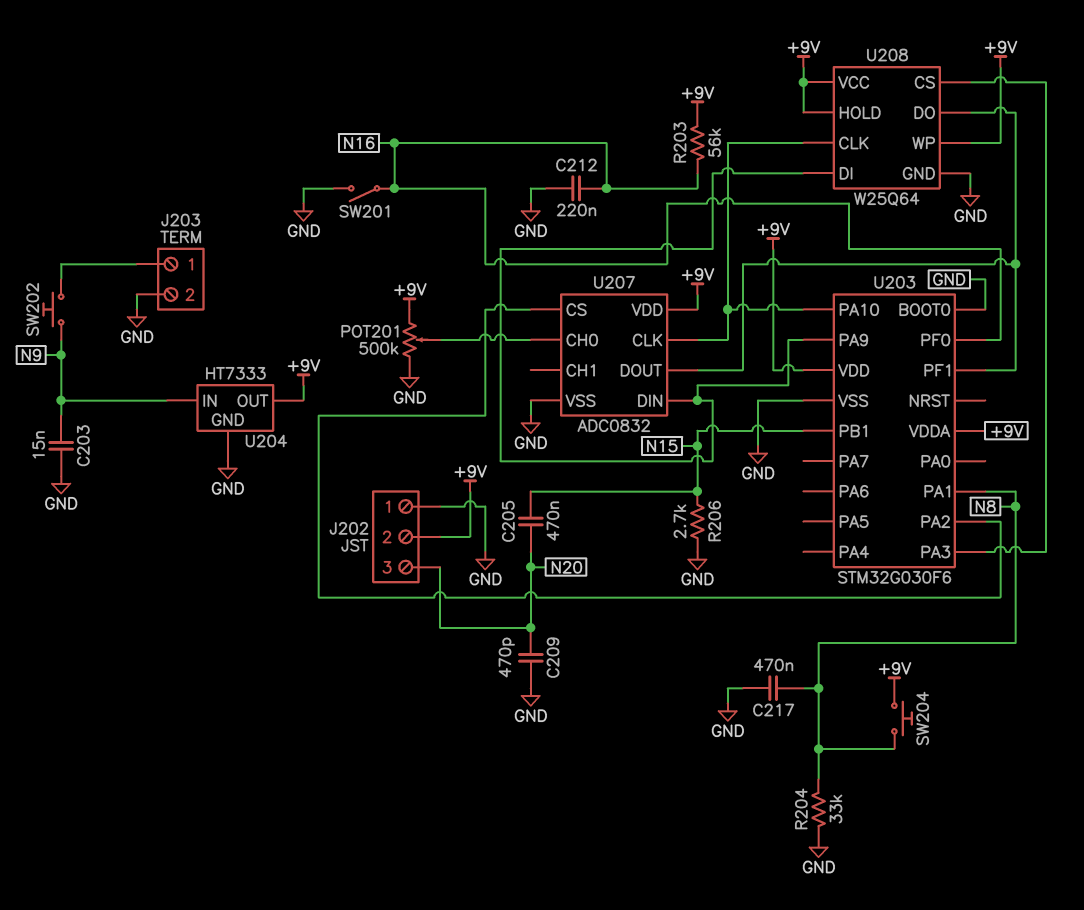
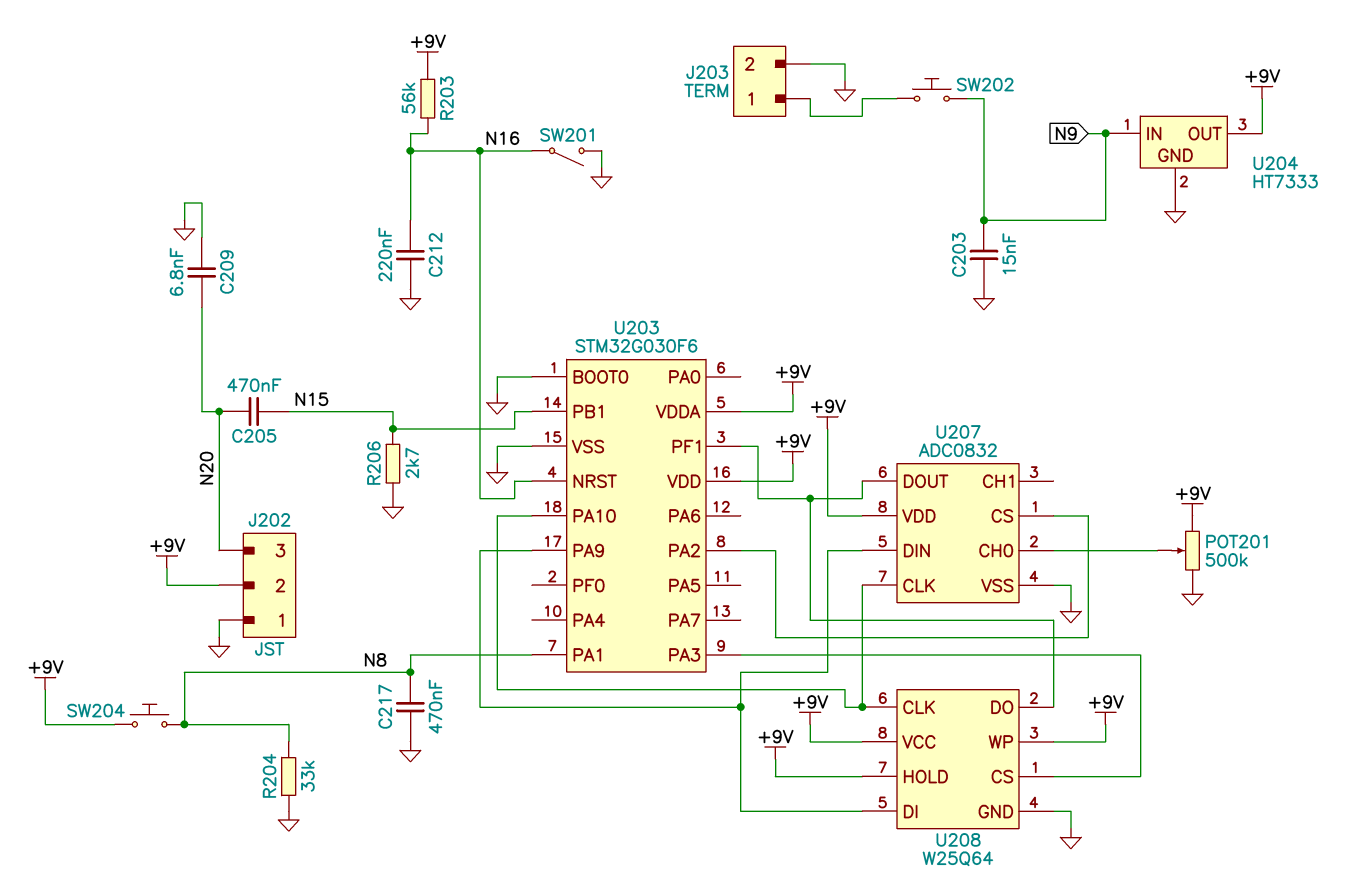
C209: 470pF (GND, N20) -> 6.8nF (GND, N20)
U203 pin NRST: none -> N16
U203 pin PF0: N16 -> none

